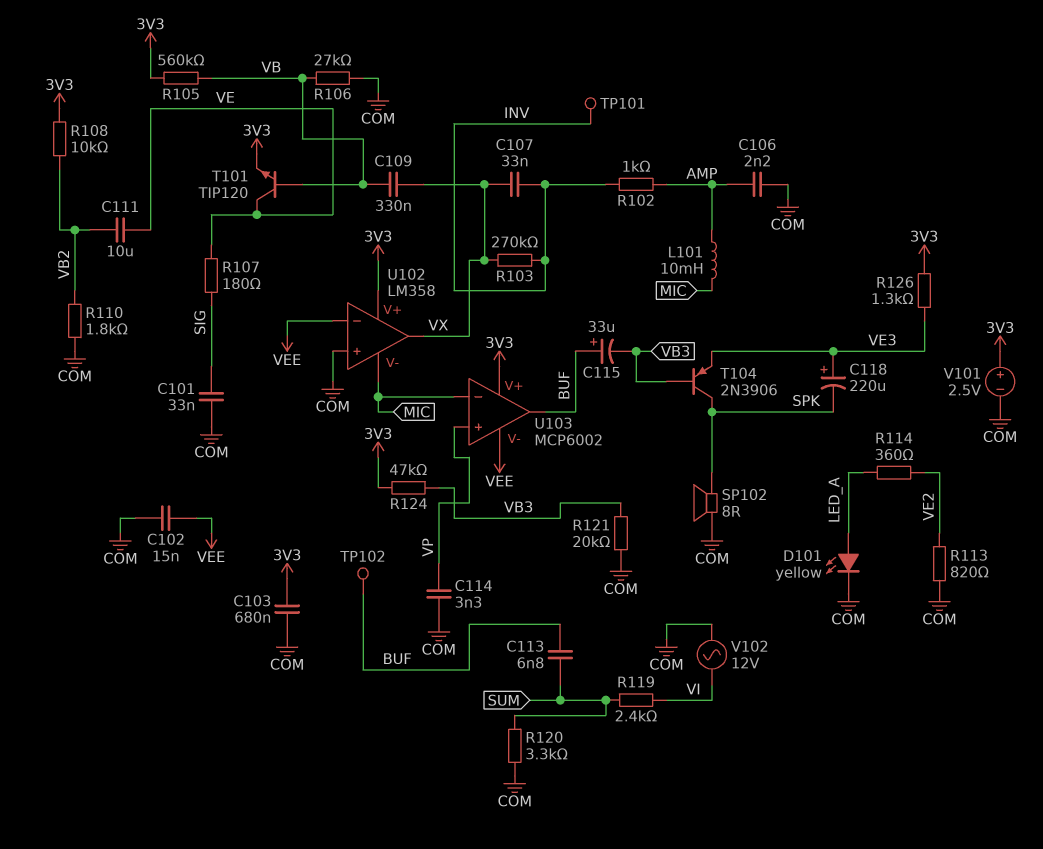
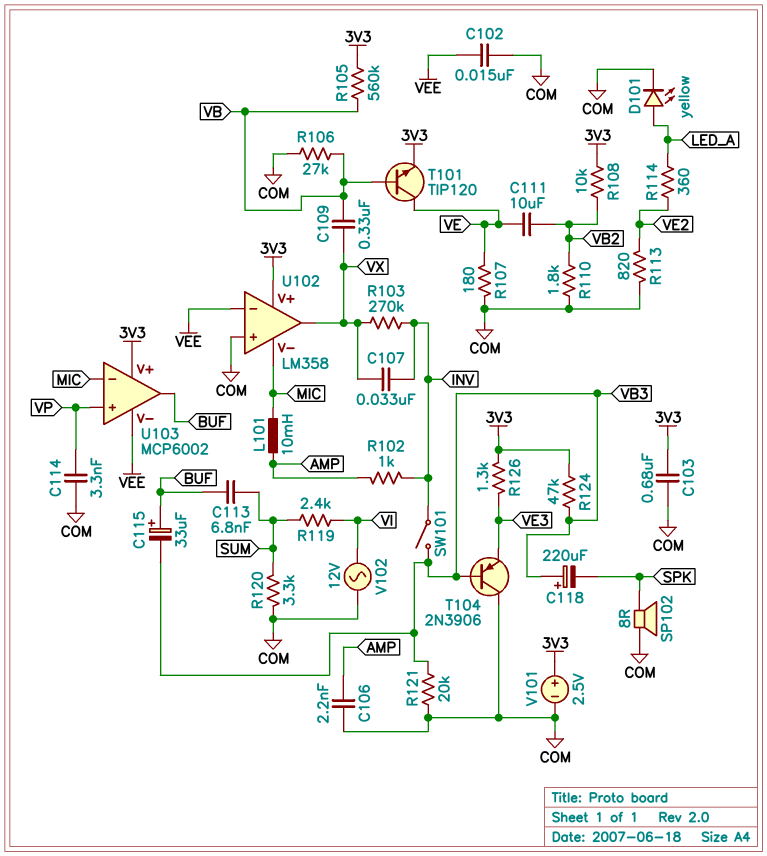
C101: 33nF (COM, SIG) -> none
C118: 220uF (plus VE3, minus SPK) -> 220uF (plus VB3, minus SPK)
R107: 180 (SIG, VE) -> 180 (COM, VE)
SW101: none -> switch (INV, VB3)
T104: PNP 2N3906 (B VB3, C SPK, E VE3) -> PNP 2N3906 (B VB3, C COM, E VE3)
TP101: test point (INV) -> none
TP102: test point (BUF) -> none

